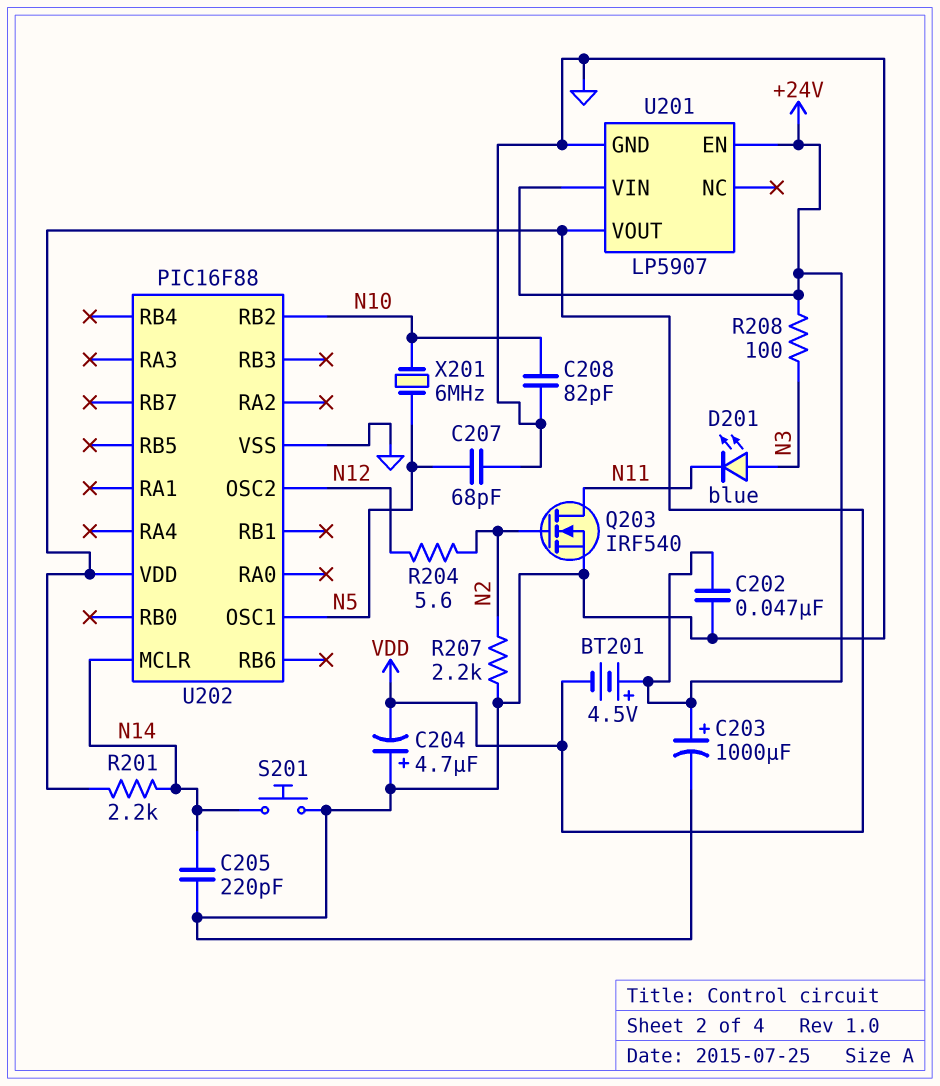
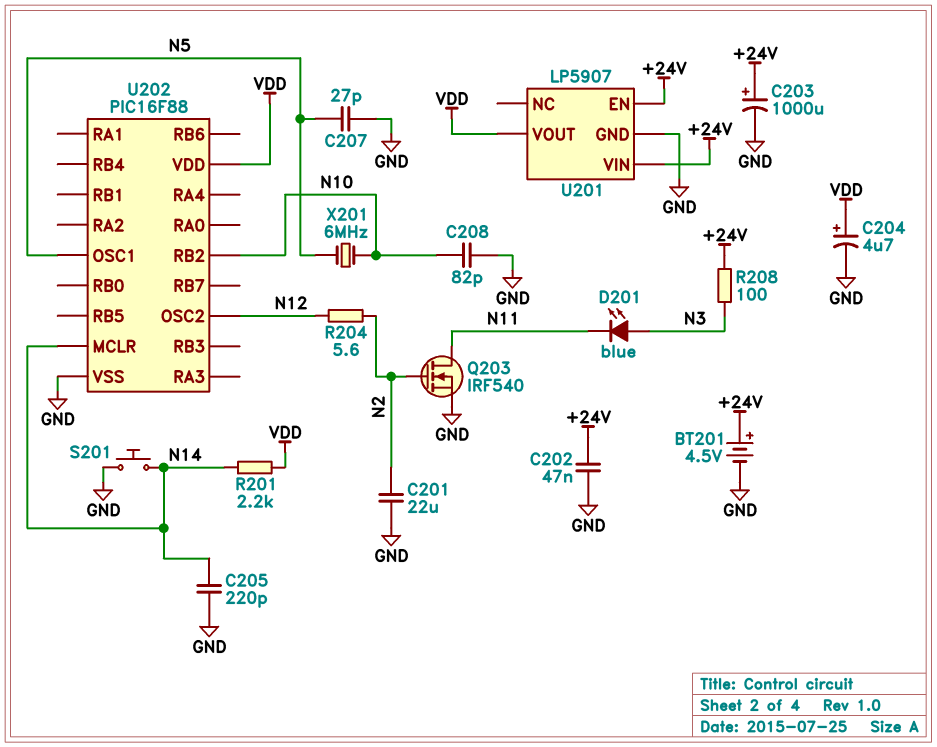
BT201: 4.5V (plus +24V, minus VDD) -> 4.5V (plus +24V, minus GND)
C201: none -> 22uF (GND, N2)
C204: 4.7uF (plus GND, minus VDD) -> 4.7uF (plus VDD, minus GND)
C207: 68pF (GND, N5) -> 27pF (GND, N5)
R207: 2.2k (GND, N2) -> none

